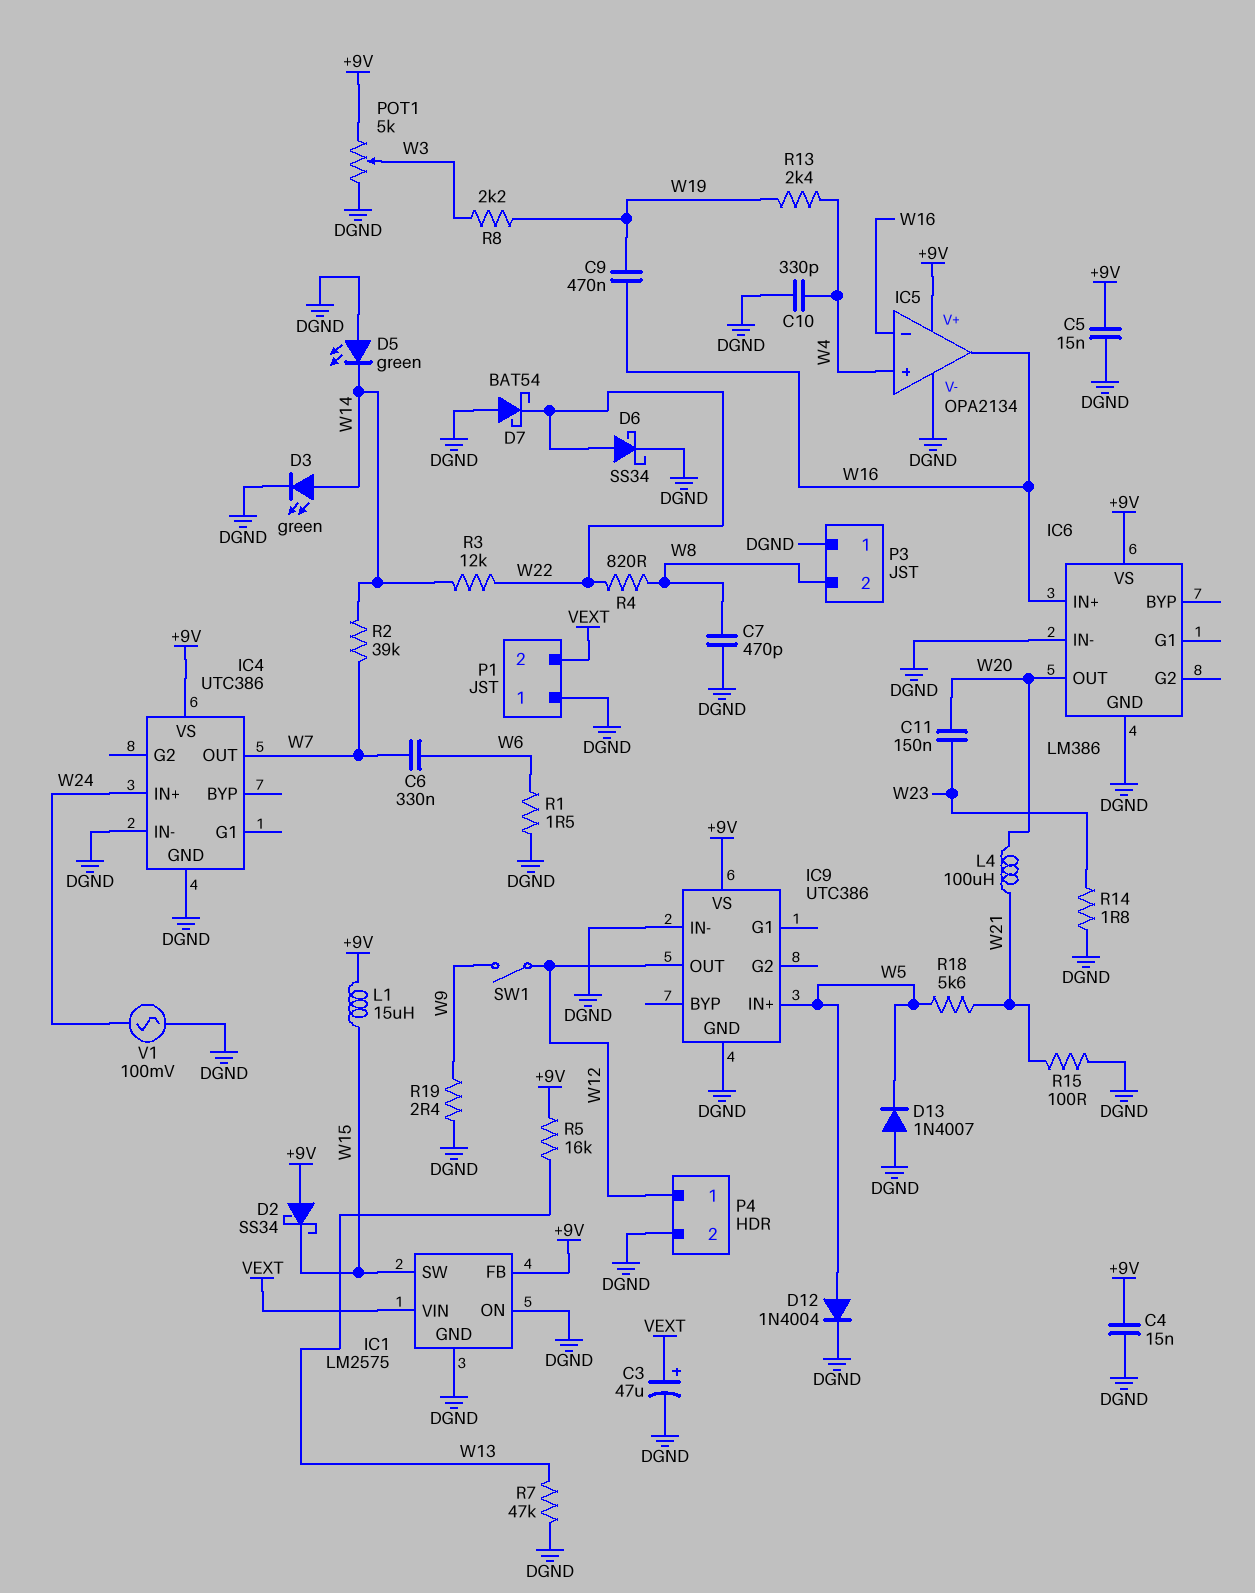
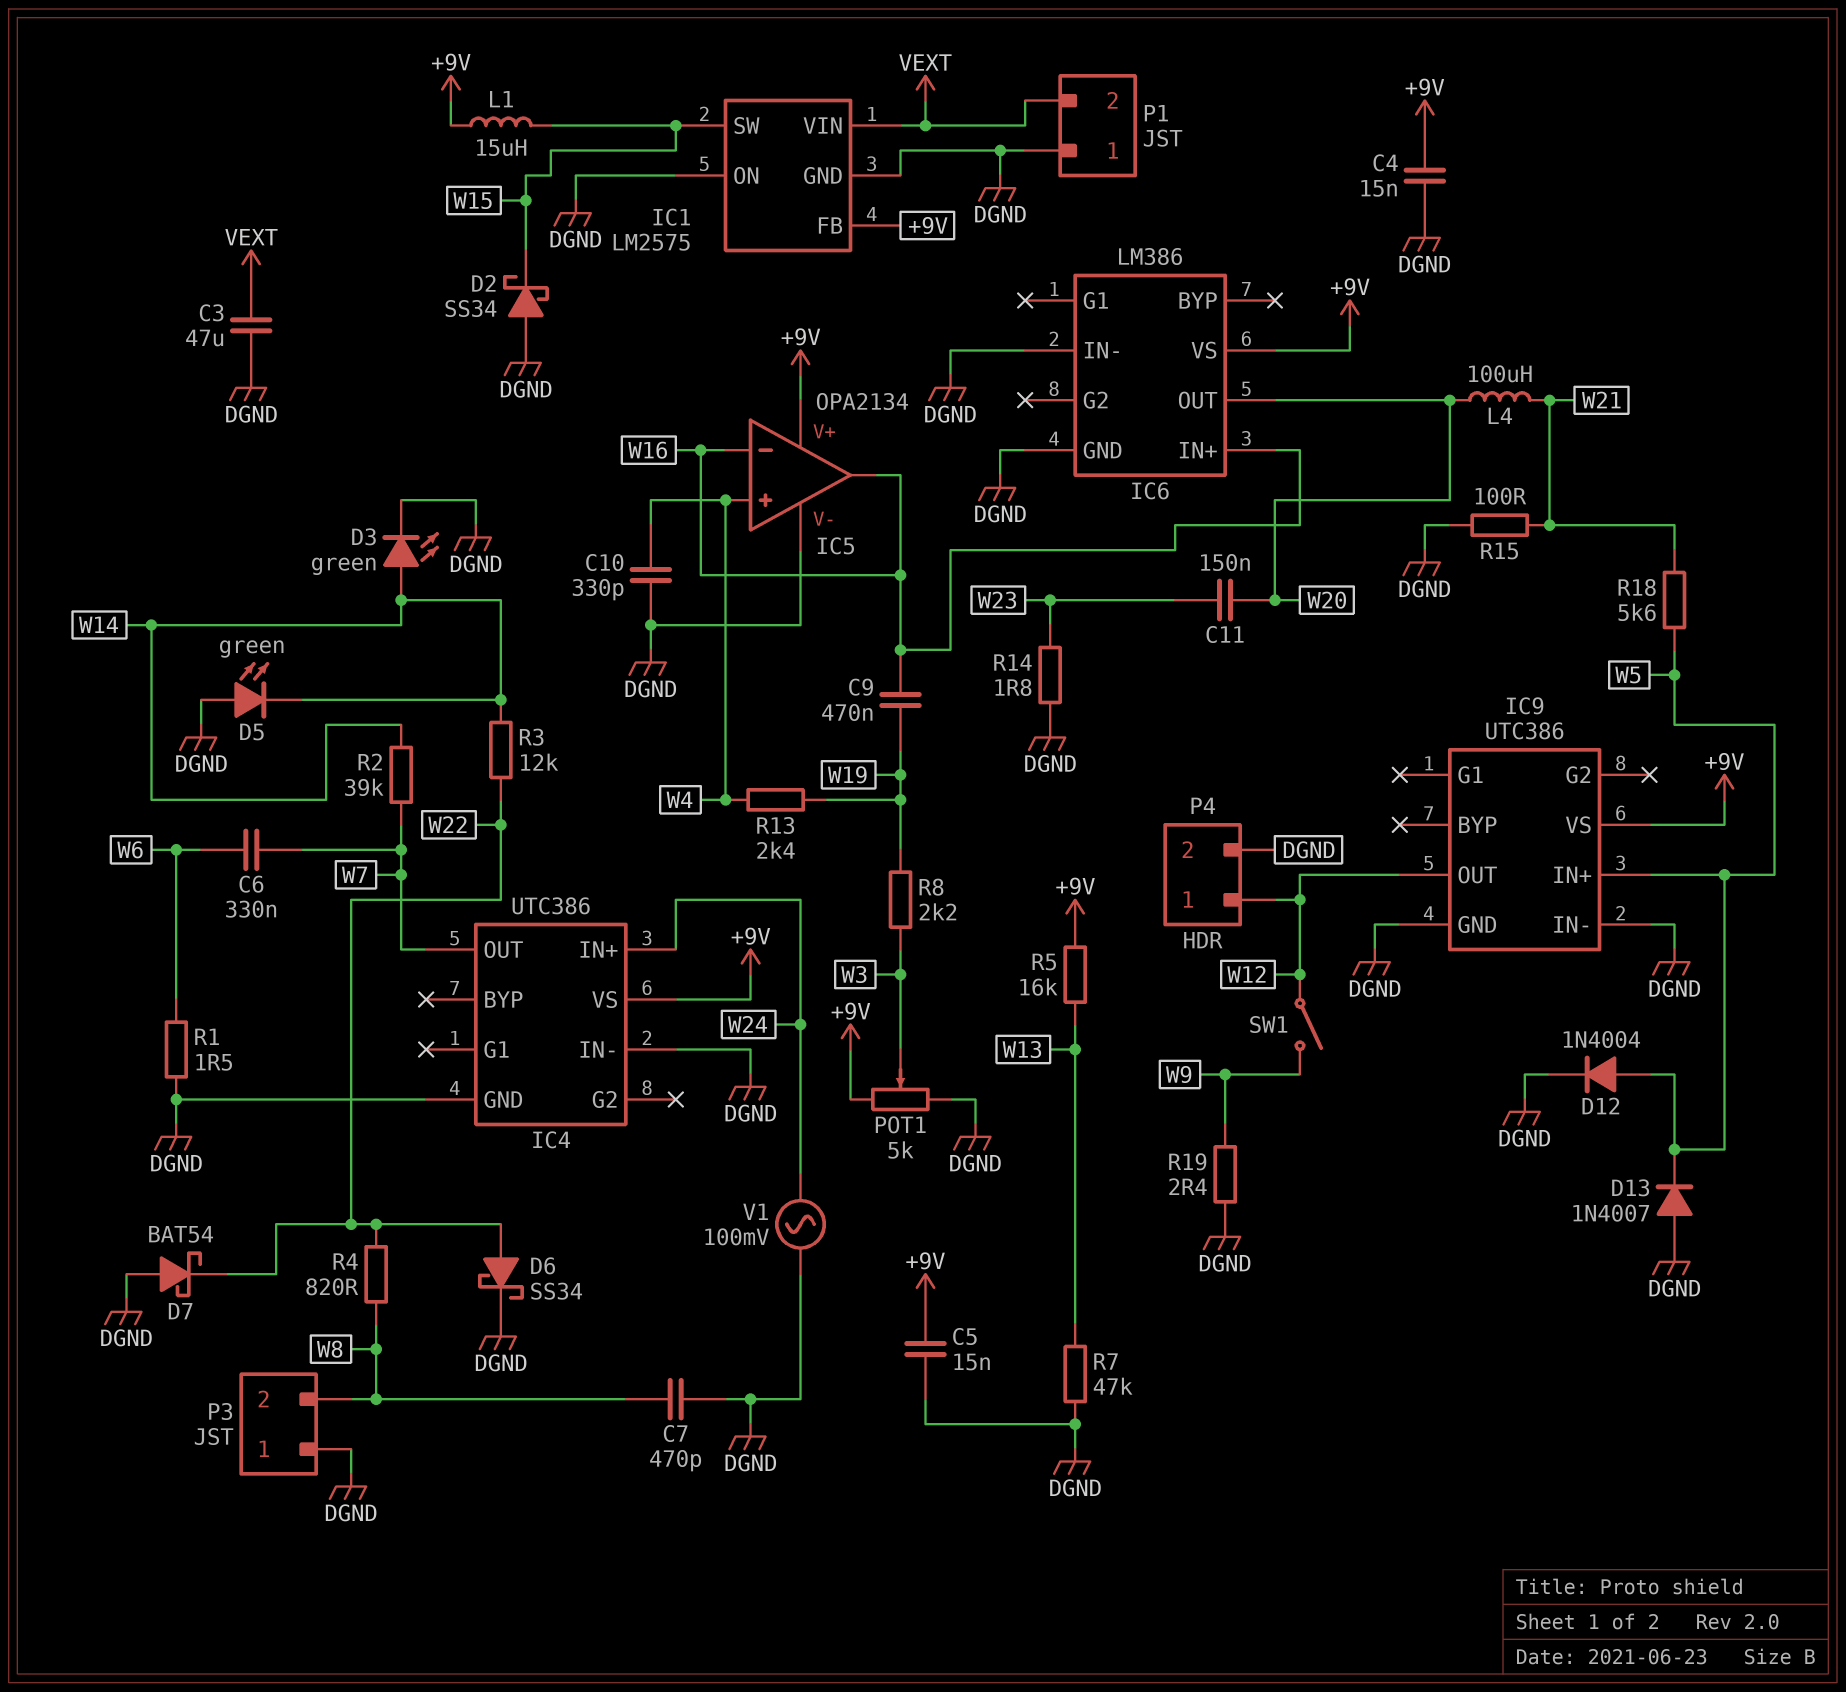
C3: 47uF (plus VEXT, minus DGND) -> 47uF (DGND, VEXT)
D2: schottky SS34 (A +9V, K W15) -> schottky SS34 (A DGND, K W15)

